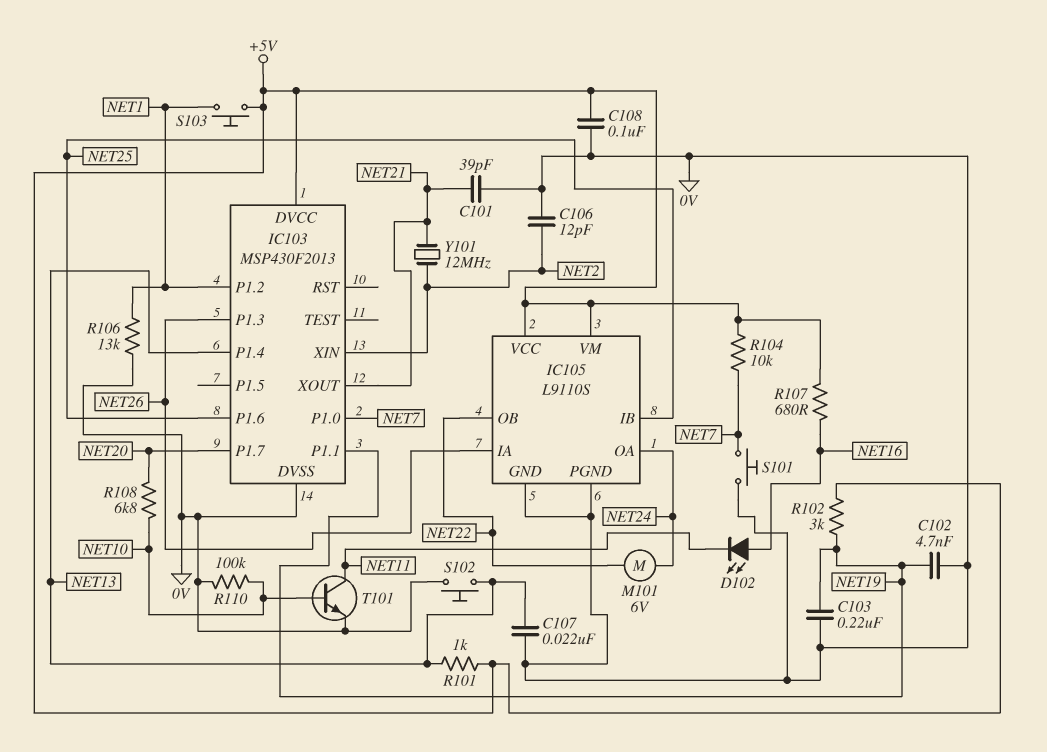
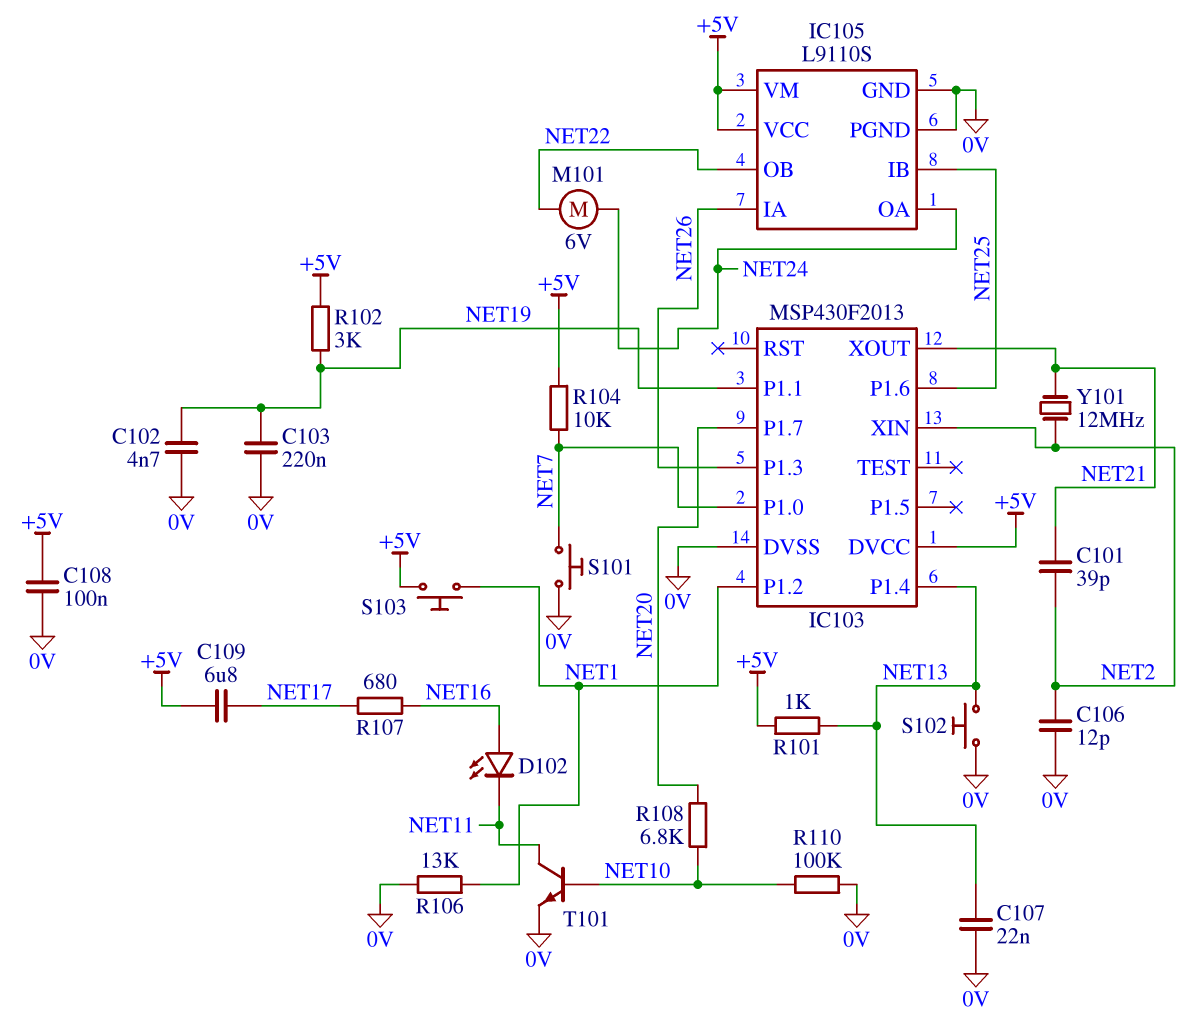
C101: 39pF (0V, NET21) -> 39pF (NET2, NET21)
C109: none -> 6.8uF (+5V, NET17)
R107: 680 (+5V, NET16) -> 680 (NET16, NET17)

